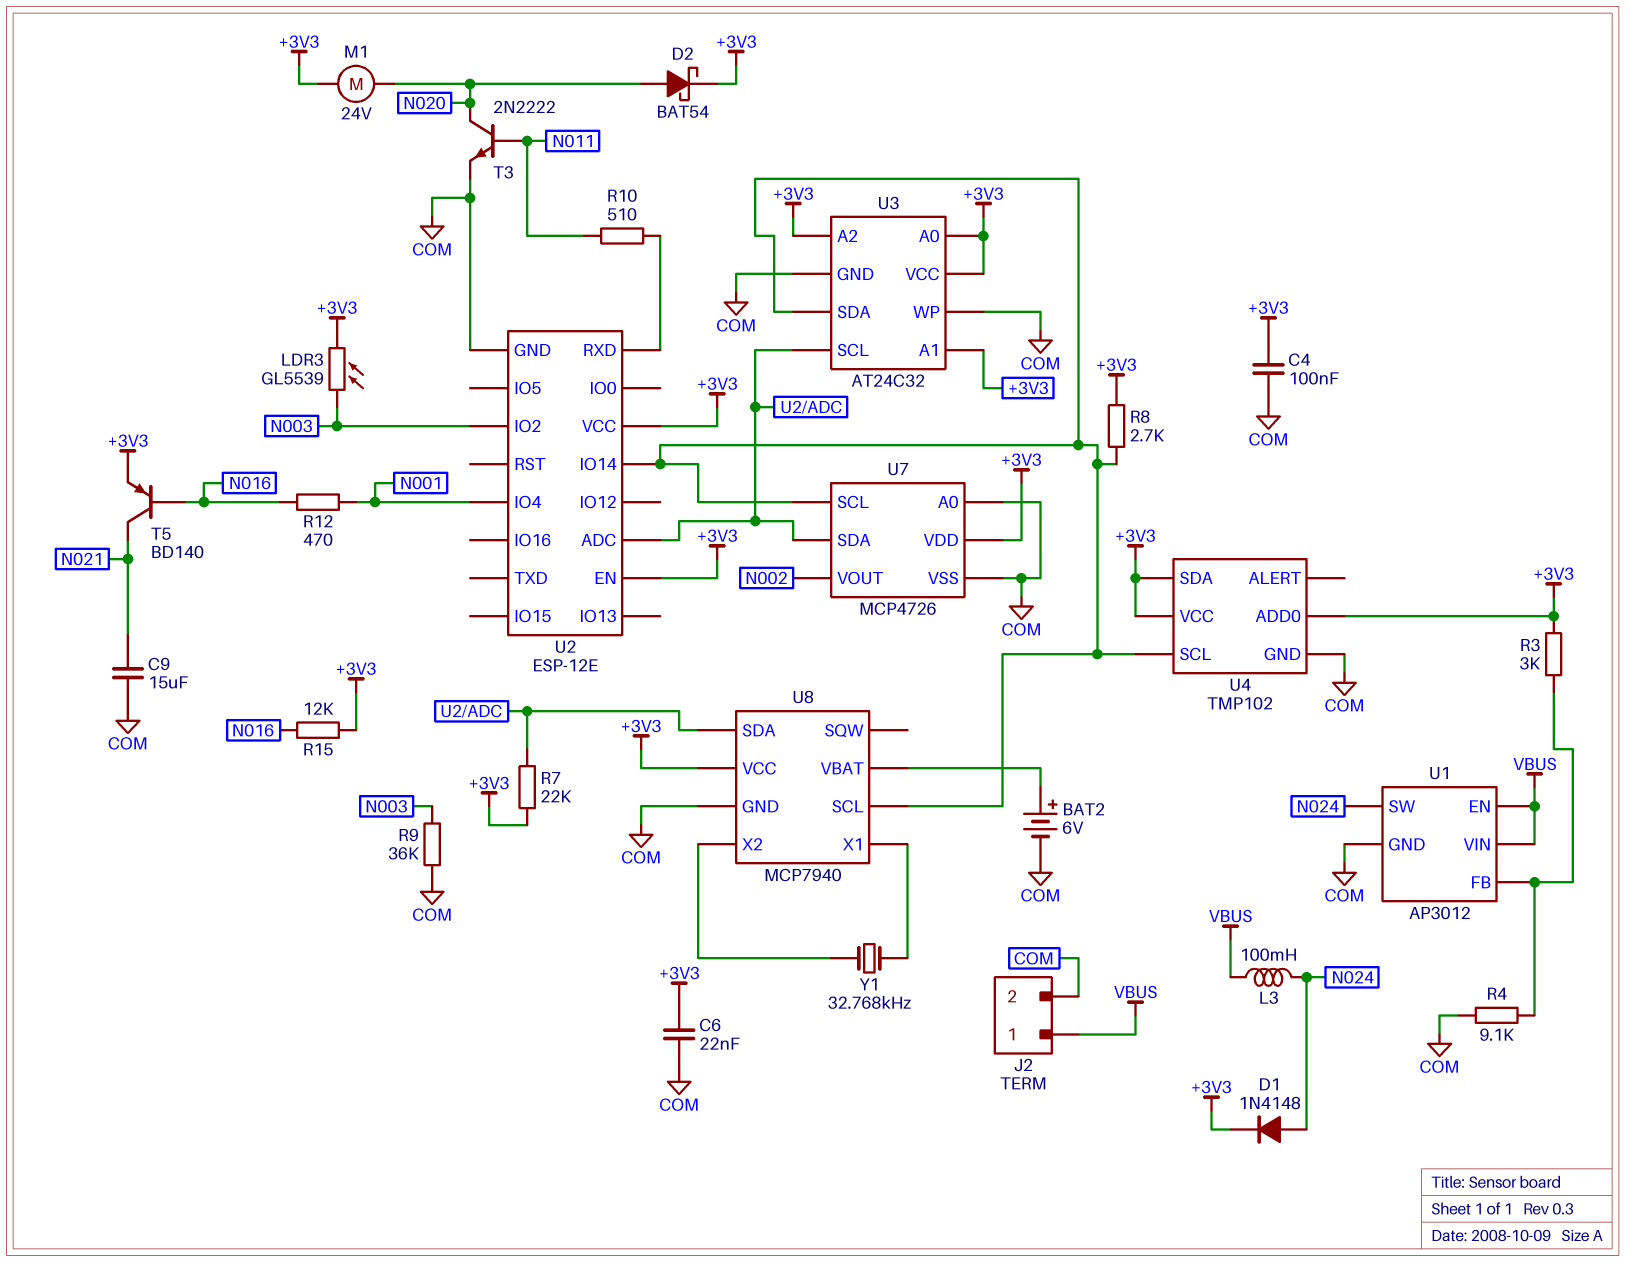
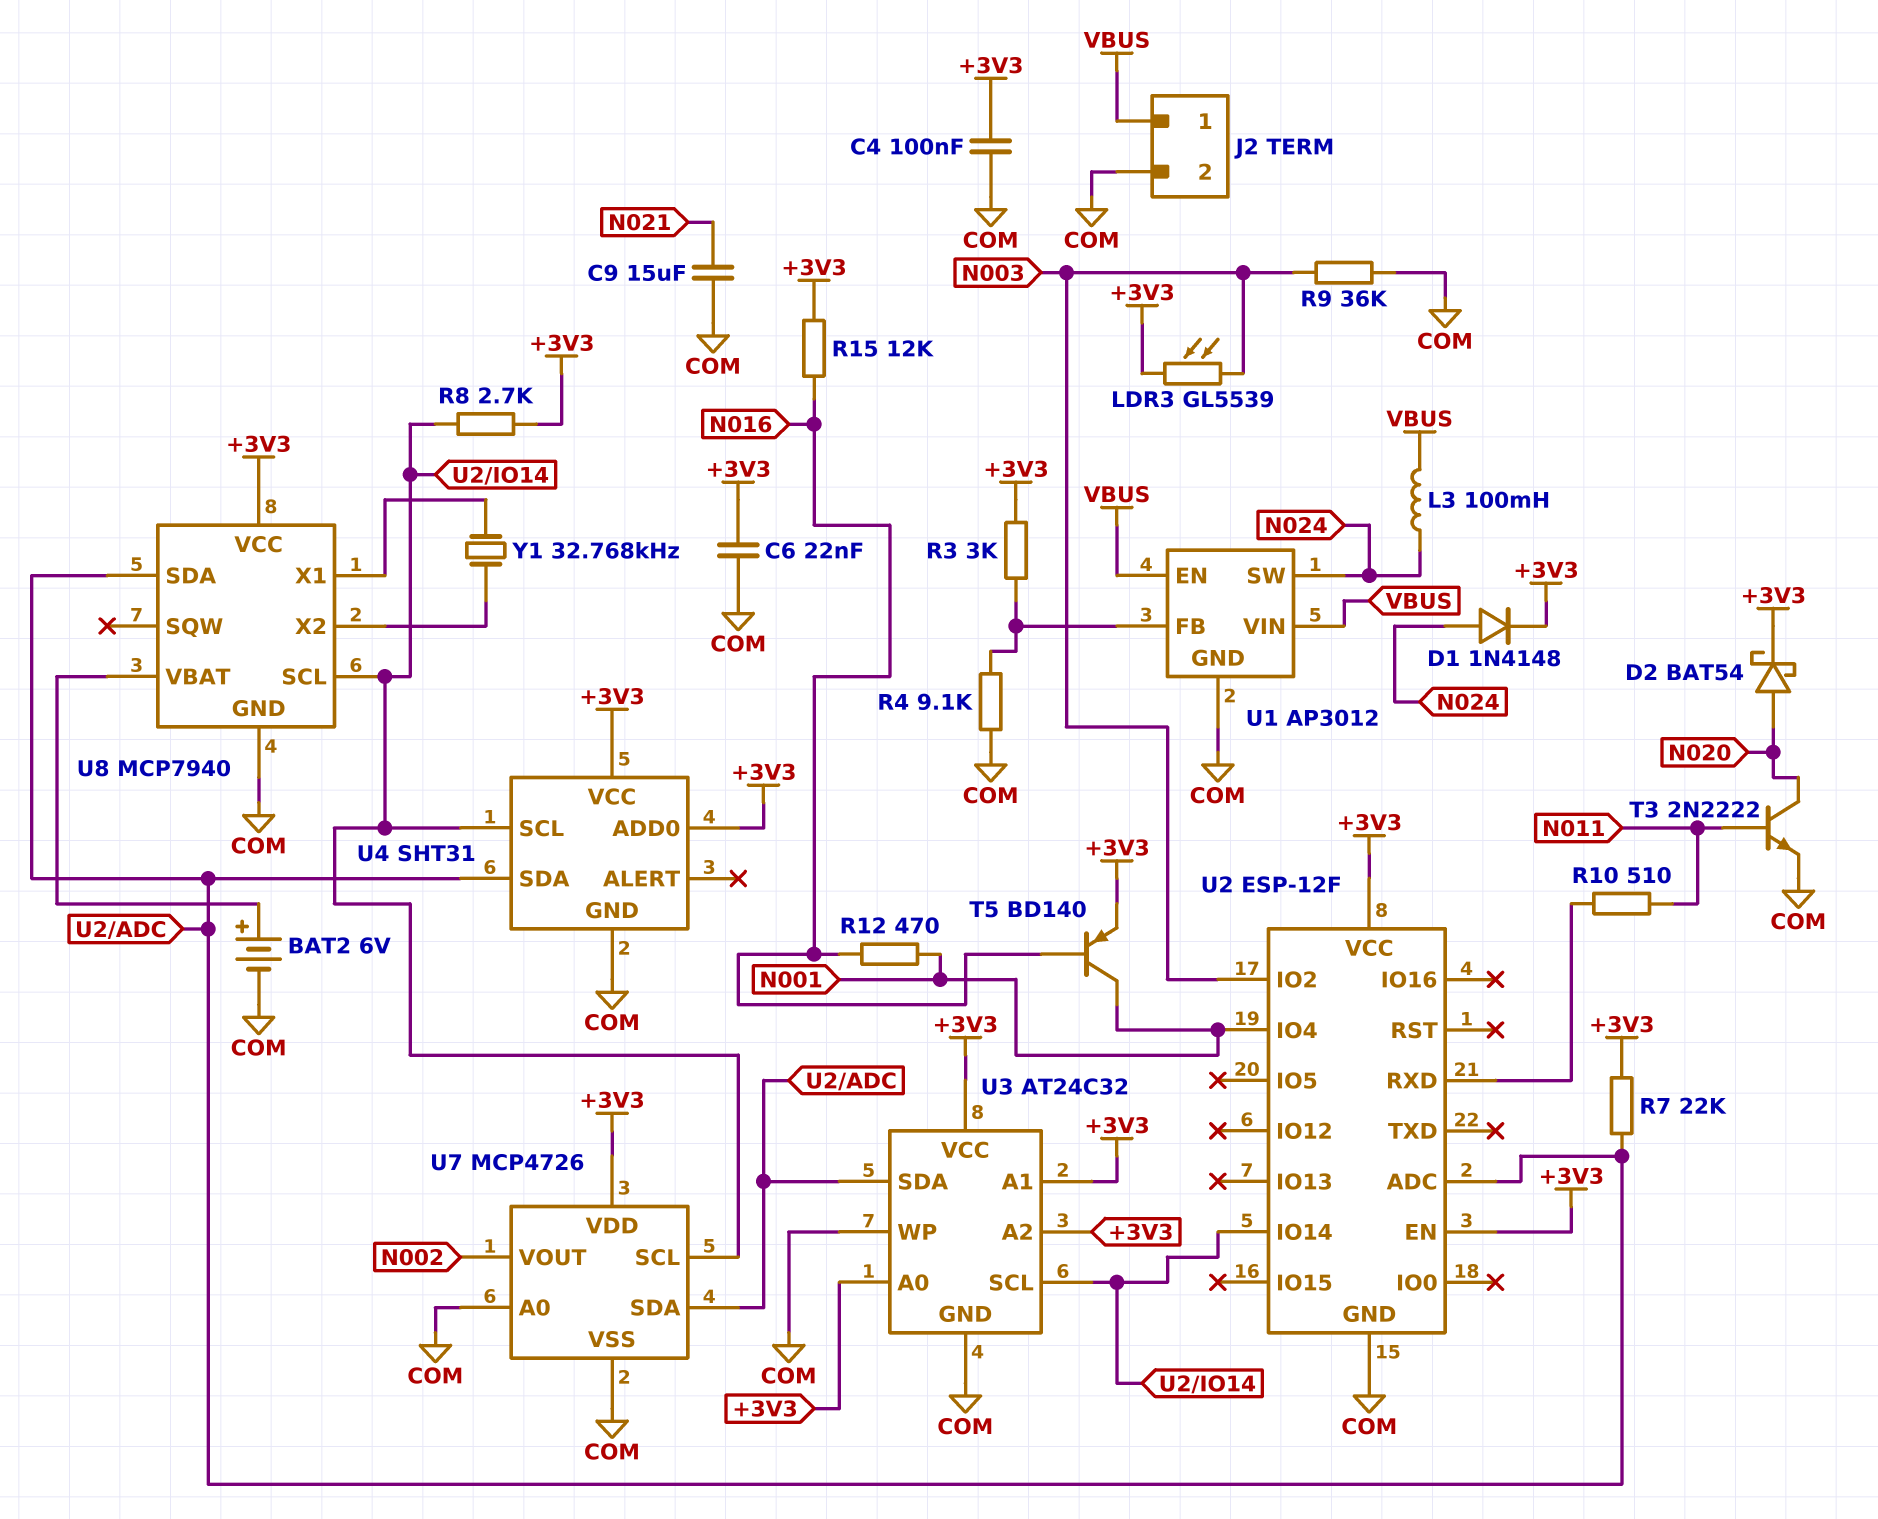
M1: motor 24V (+3V3, N020) -> none
T5: PNP BD140 (B N016, C N021, E +3V3) -> PNP BD140 (B N016, C N001, E +3V3)
U2: ESP-12E -> ESP-12F
U3 pin SCL: U2/ADC -> U2/IO14
U3 pin SDA: U2/IO14 -> U2/ADC
U4: TMP102 -> SHT31
U4 pin SDA: +3V3 -> U2/ADC

